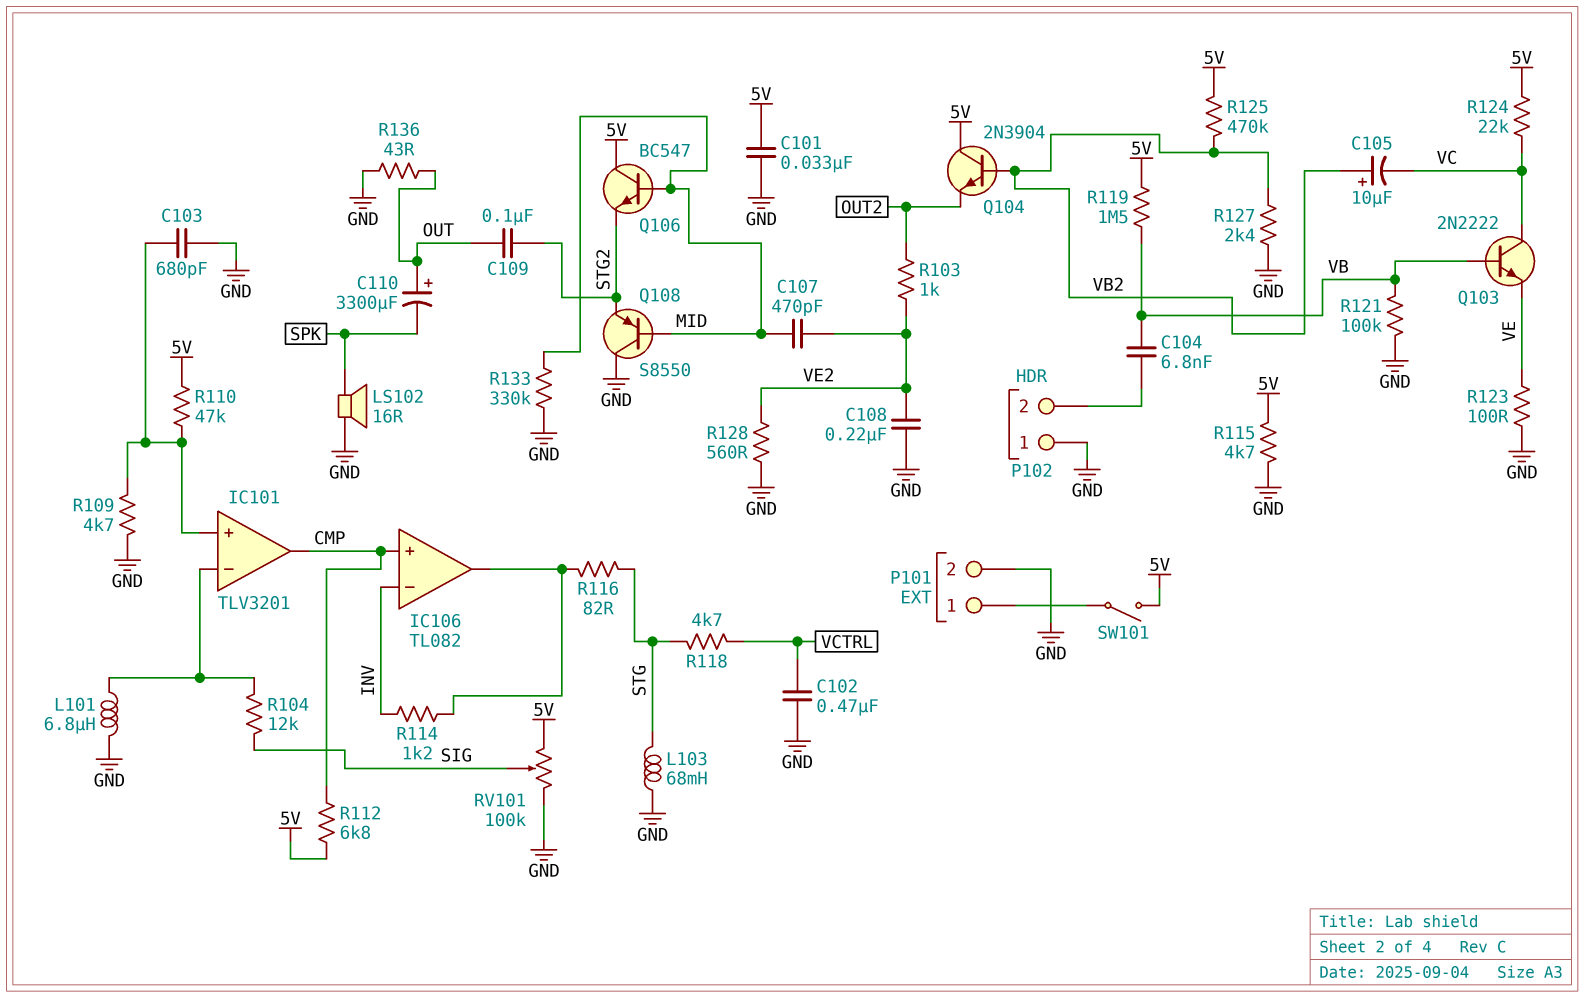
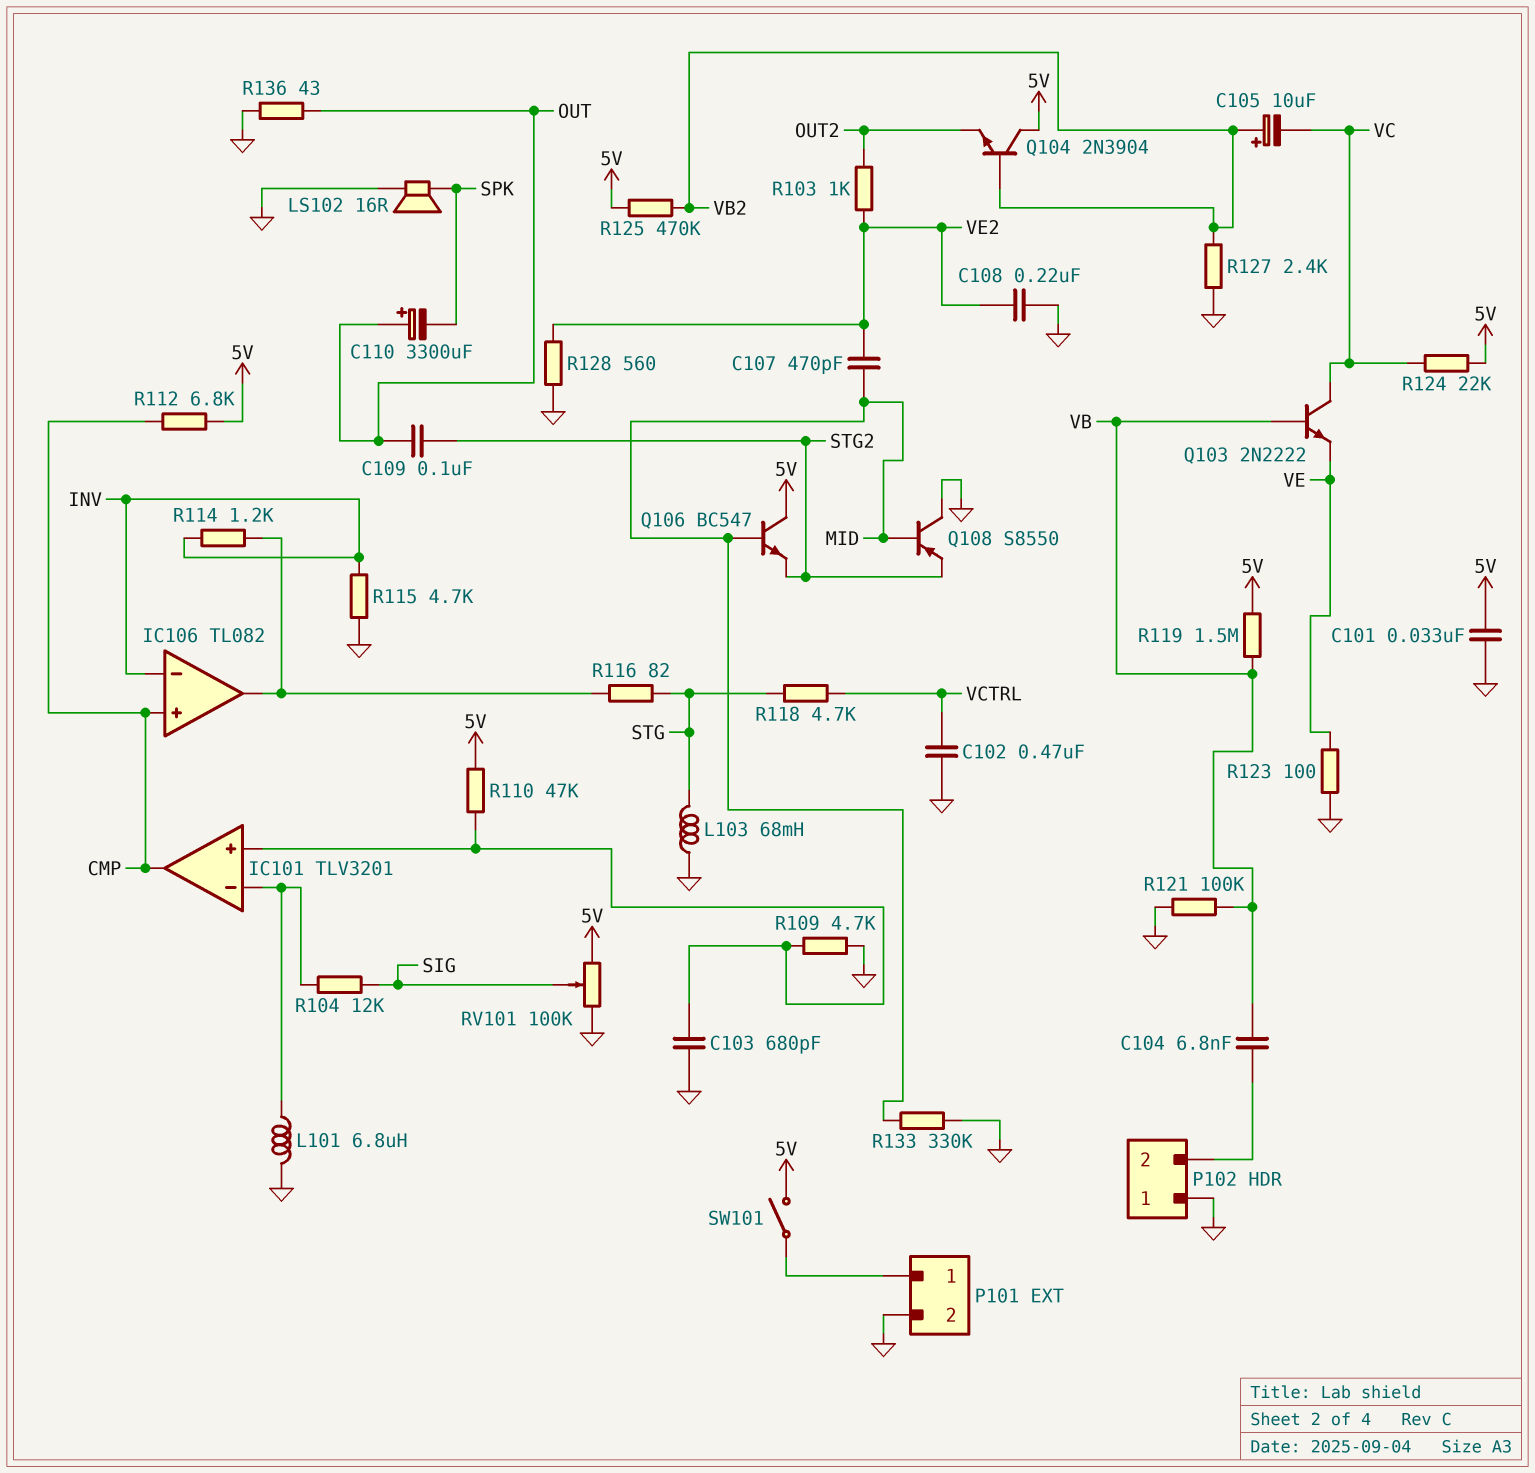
R115: 4.7k (5V, GND) -> 4.7k (GND, INV)

